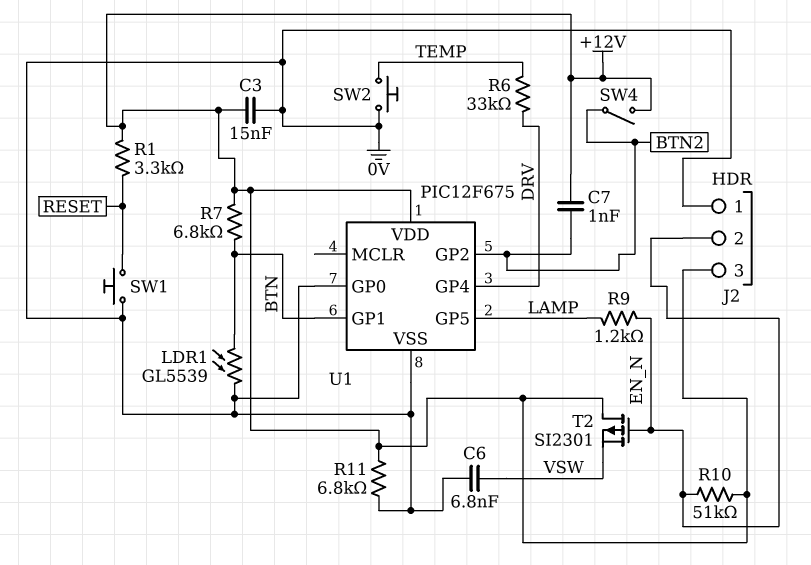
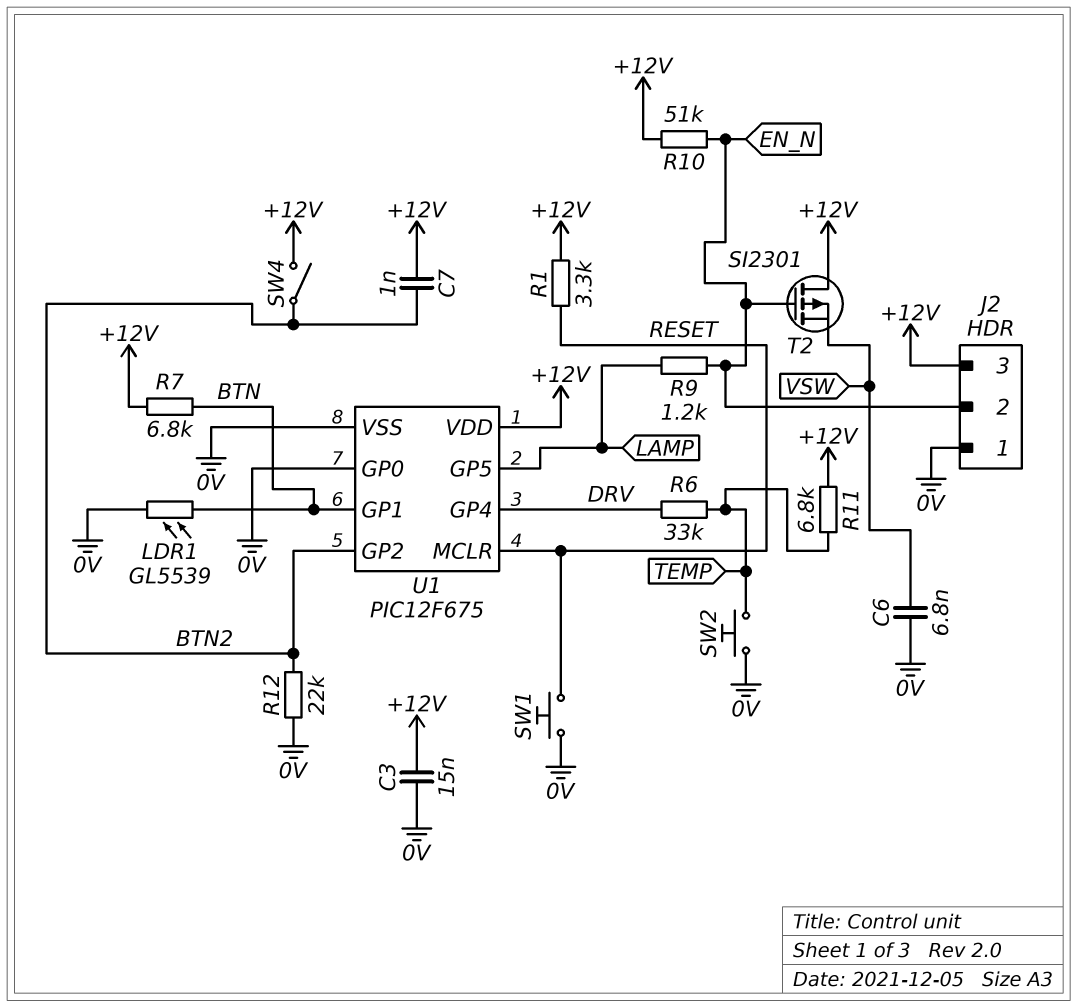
R11: 6.8k (+12V, 0V) -> 6.8k (+12V, TEMP)
R12: none -> 22k (0V, BTN2)
U1 pin MCLR: none -> RESET

